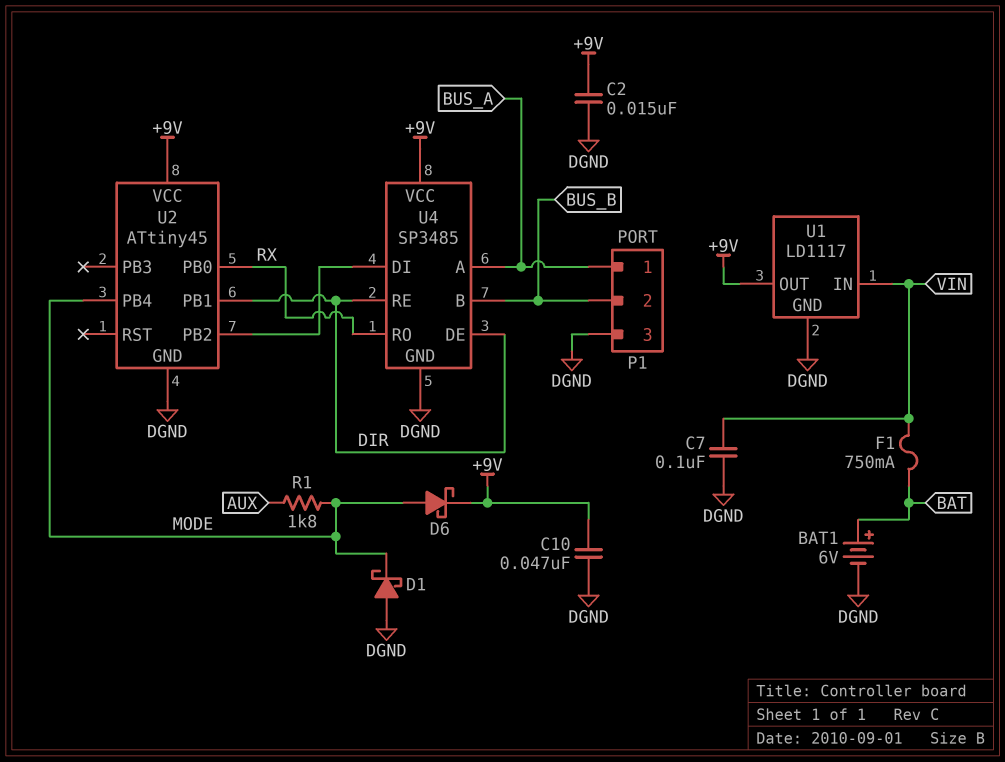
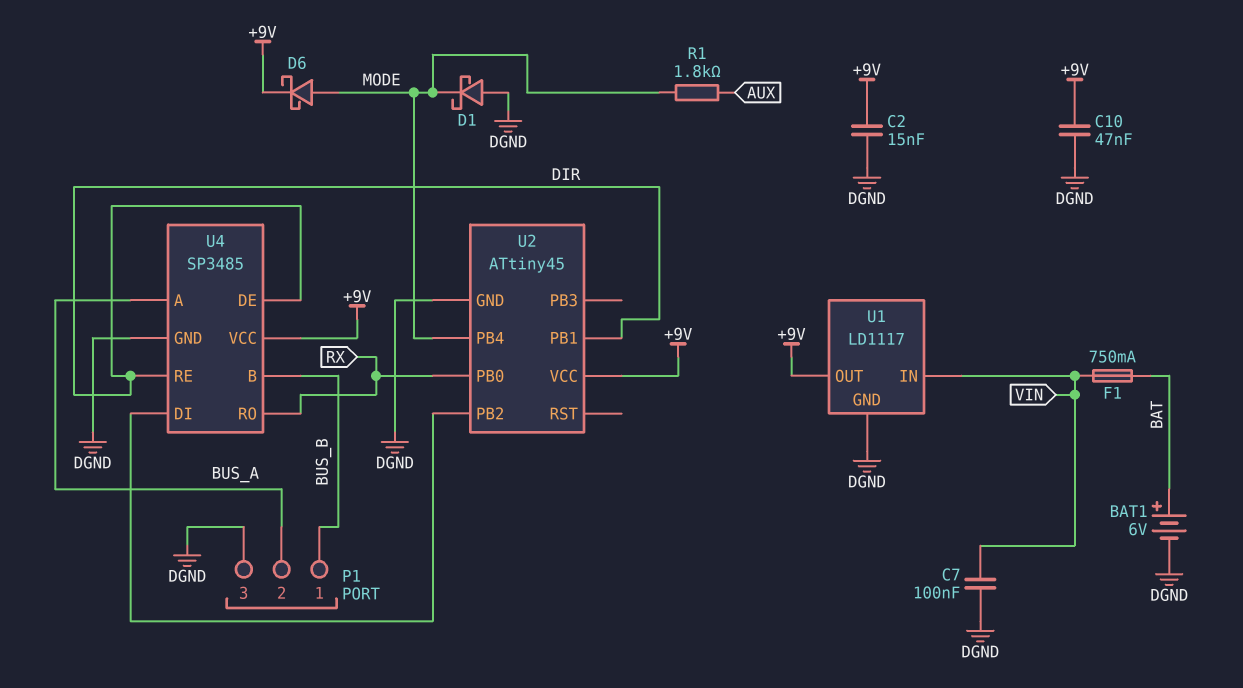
P1 pin 1: BUS_A -> BUS_B
P1 pin 2: BUS_B -> BUS_A

